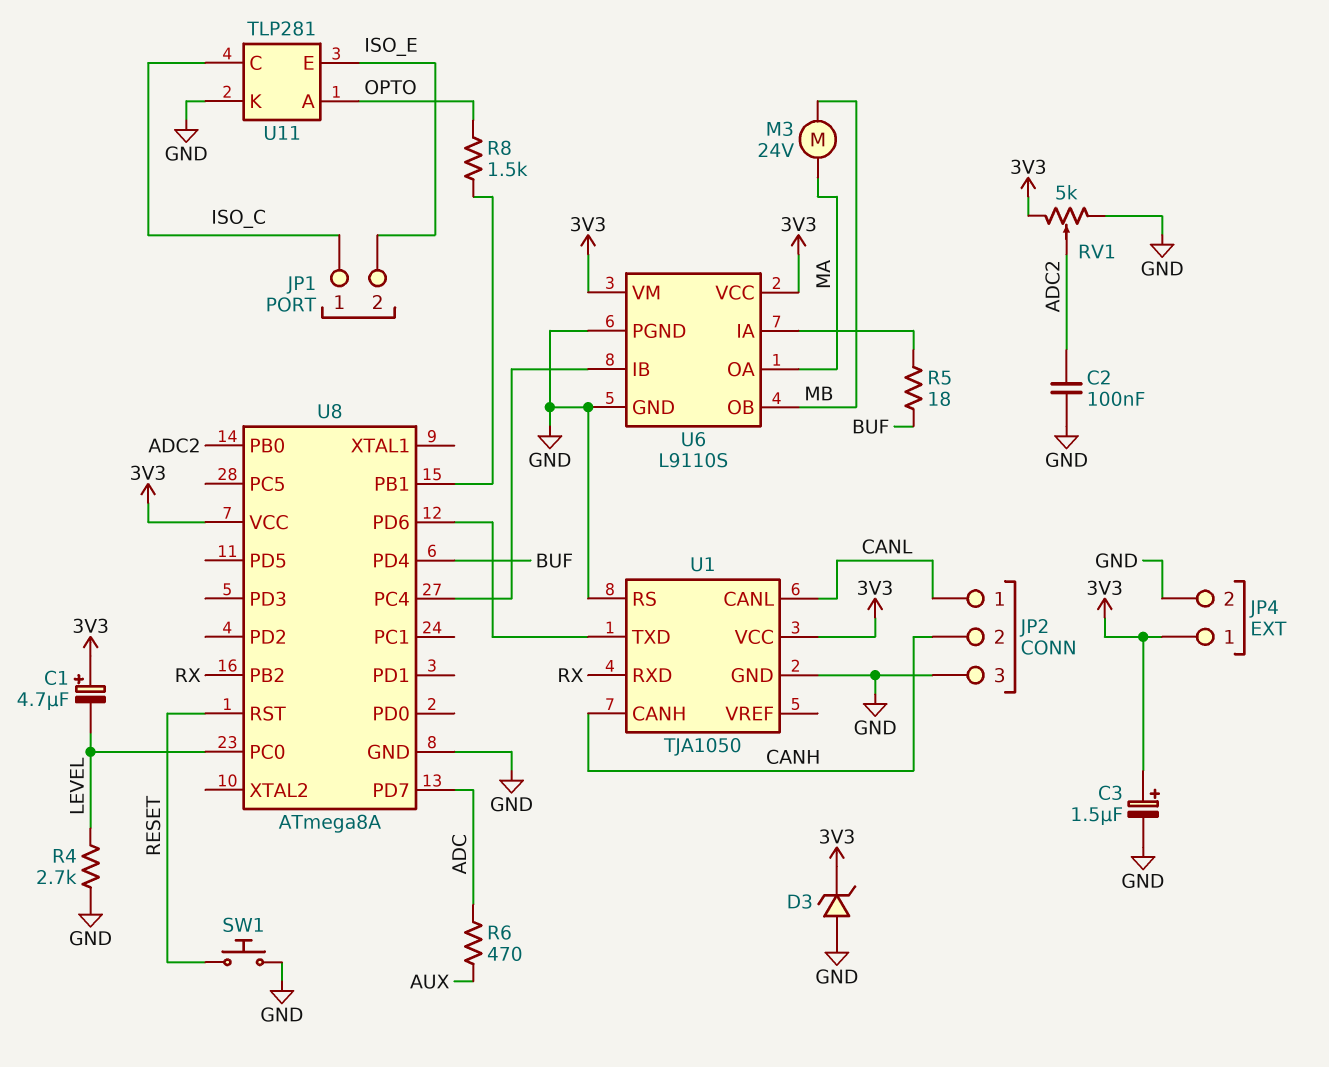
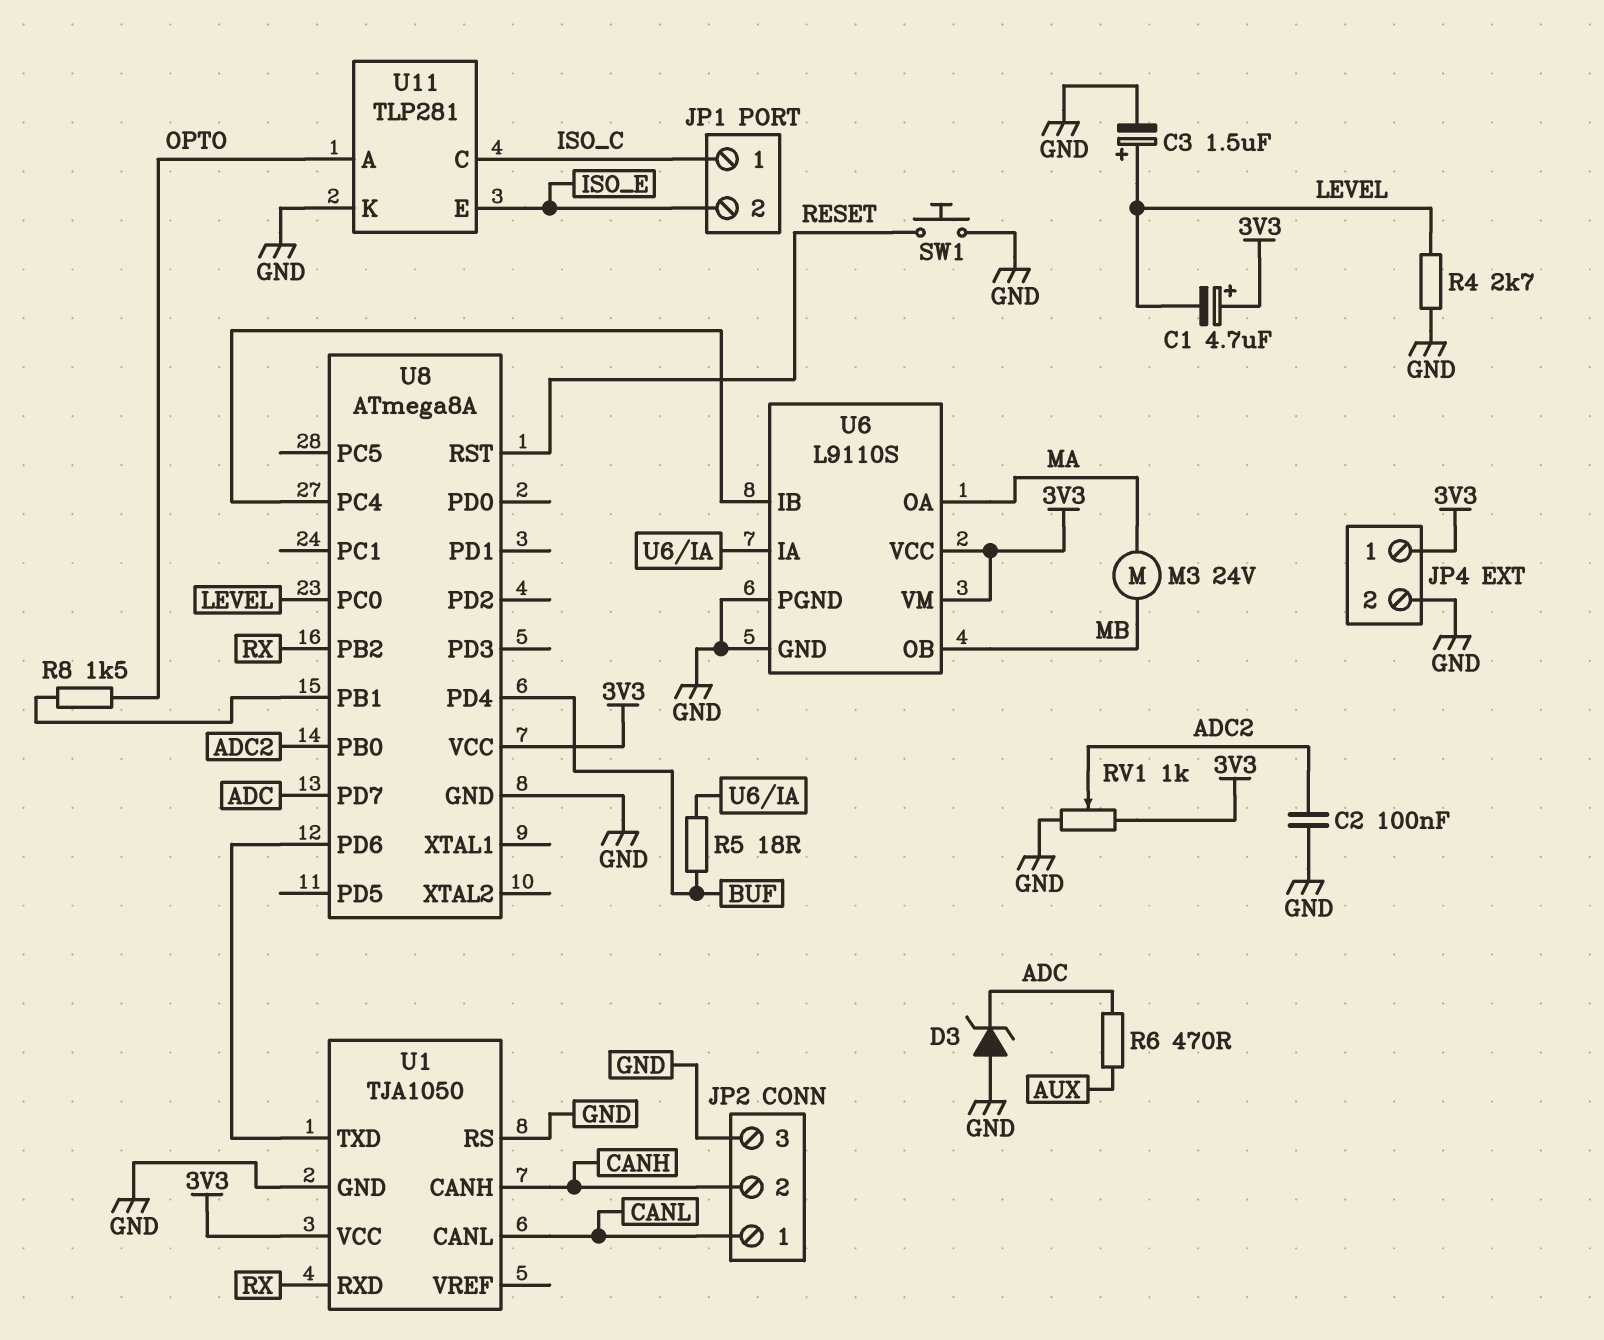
C3: 1.5uF (plus 3V3, minus GND) -> 1.5uF (plus LEVEL, minus GND)
D3: zener (A GND, K 3V3) -> zener (A GND, K ADC)
RV1: 5k (3V3, GND, wiper ADC2) -> 1k (3V3, GND, wiper ADC2)

